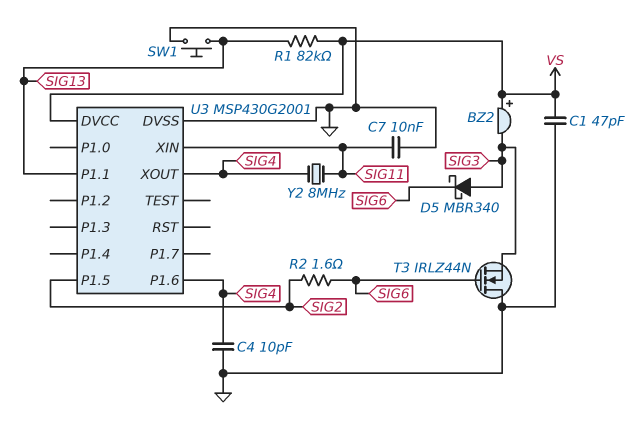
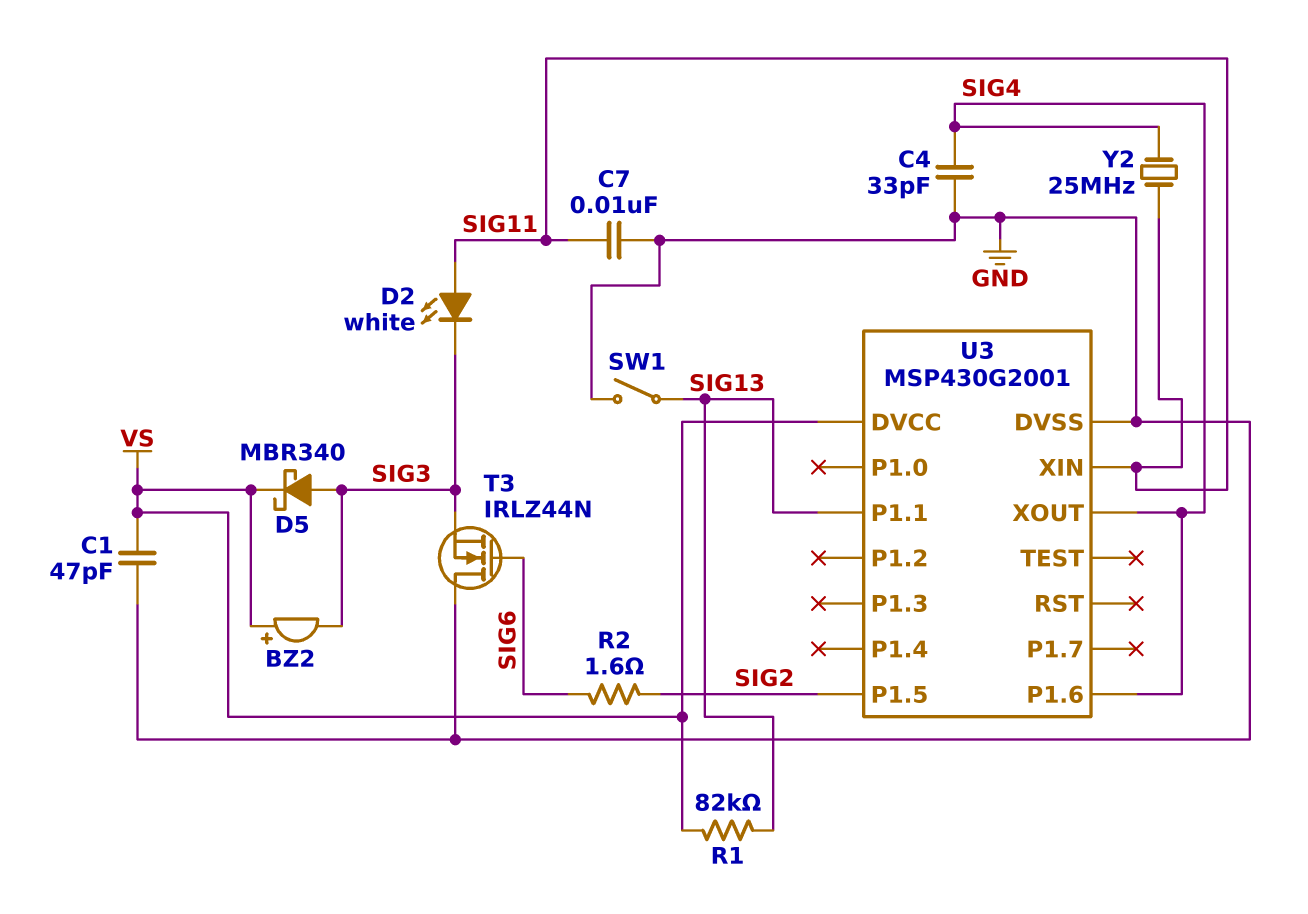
C4: 10pF (GND, SIG4) -> 33pF (GND, SIG4)
D2: none -> LED white (A SIG11, K SIG3)
D5: schottky MBR340 (A SIG3, K SIG6) -> schottky MBR340 (A SIG3, K VS)
SW1: button (GND, SIG13) -> switch (GND, SIG13)
Y2: 8MHz (SIG4, SIG11) -> 25MHz (SIG4, SIG11)

